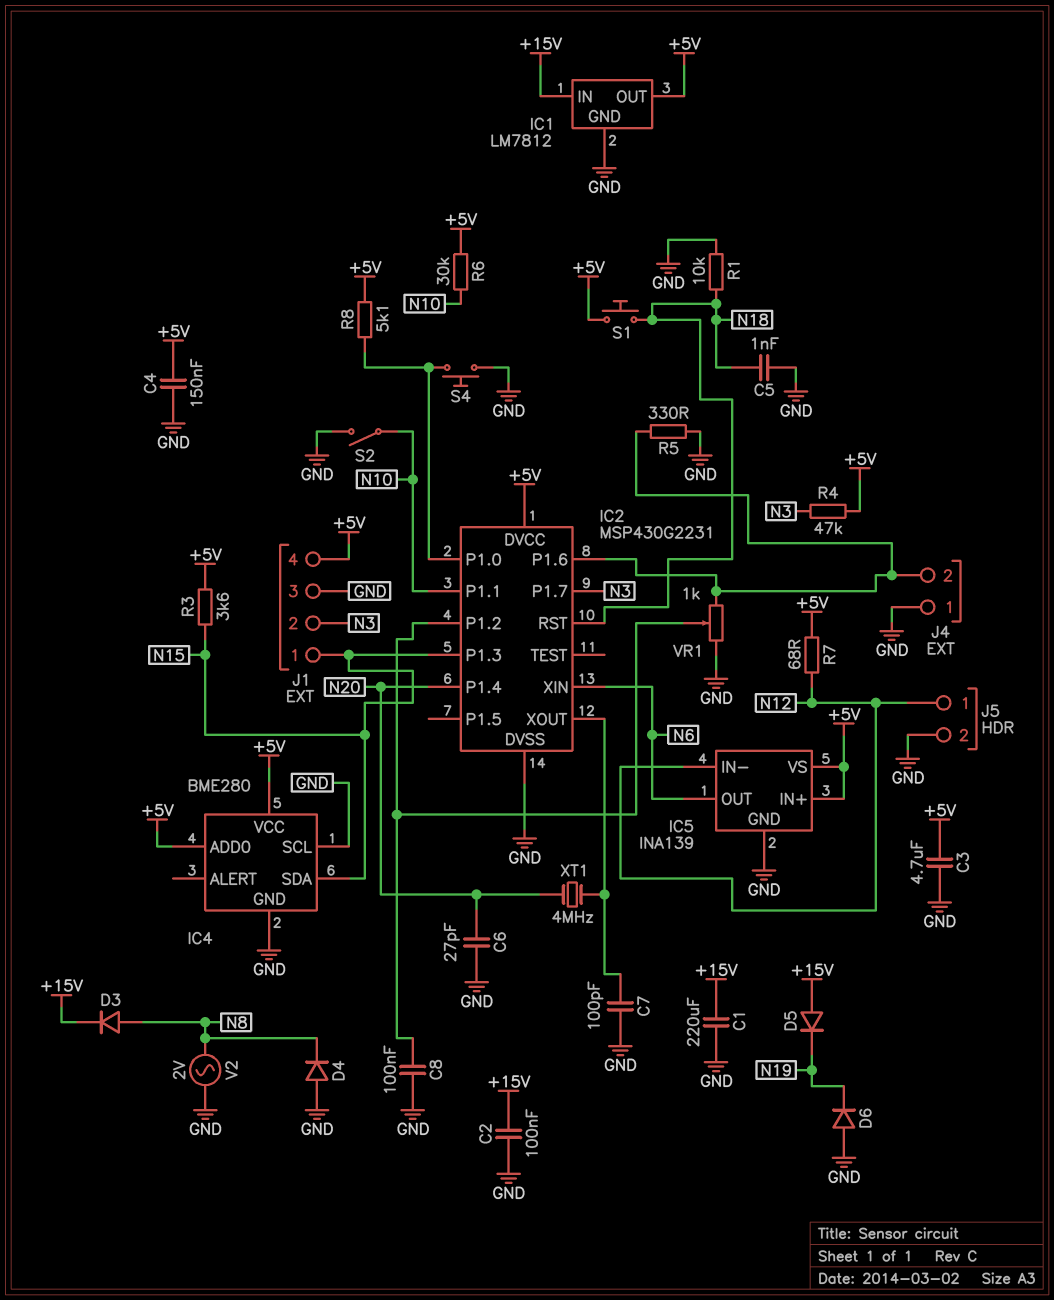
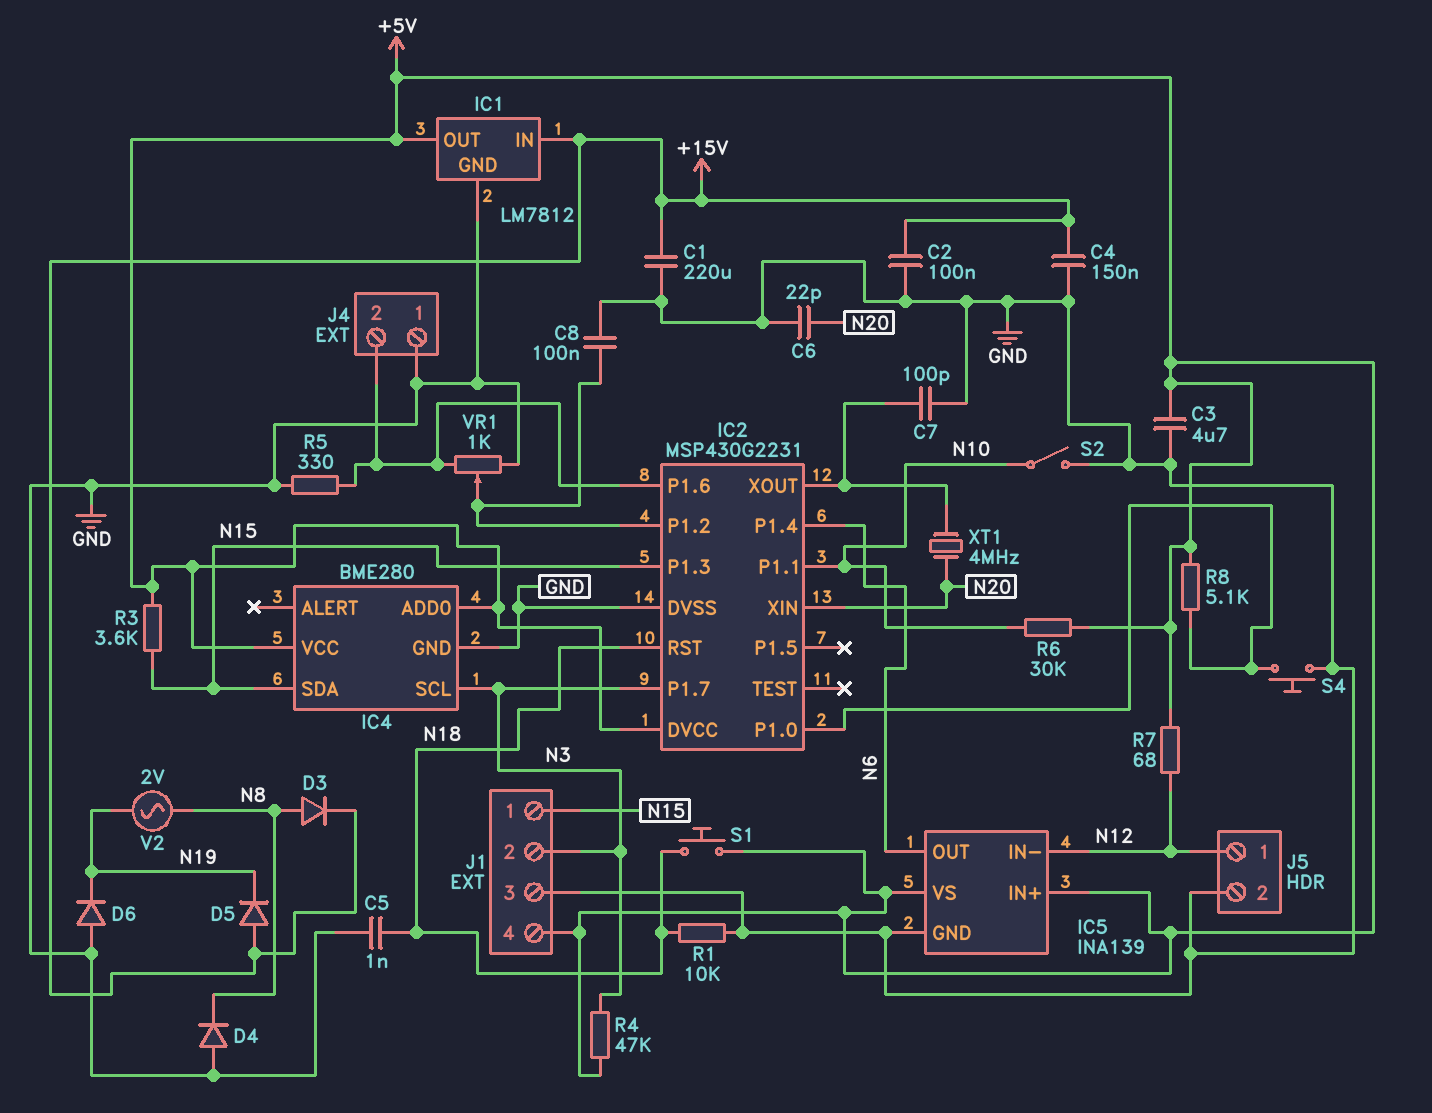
C4: 150nF (+5V, GND) -> 150nF (+15V, GND)
C6: 27pF (GND, N20) -> 22pF (GND, N20)
IC2 pin P1.4: N20 -> N6
IC2 pin XIN: N6 -> N20
IC4 pin SCL: GND -> N3
V2: AC 2V (GND, N8) -> AC 2V (N8, N19)

